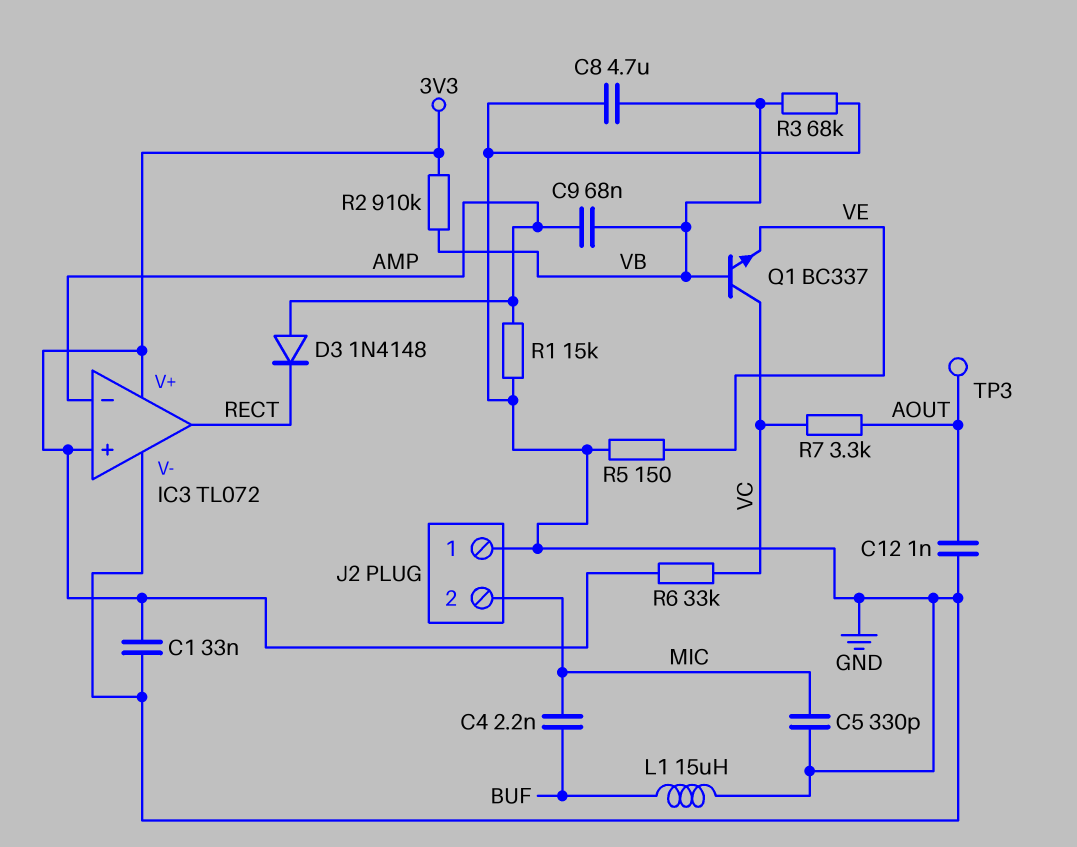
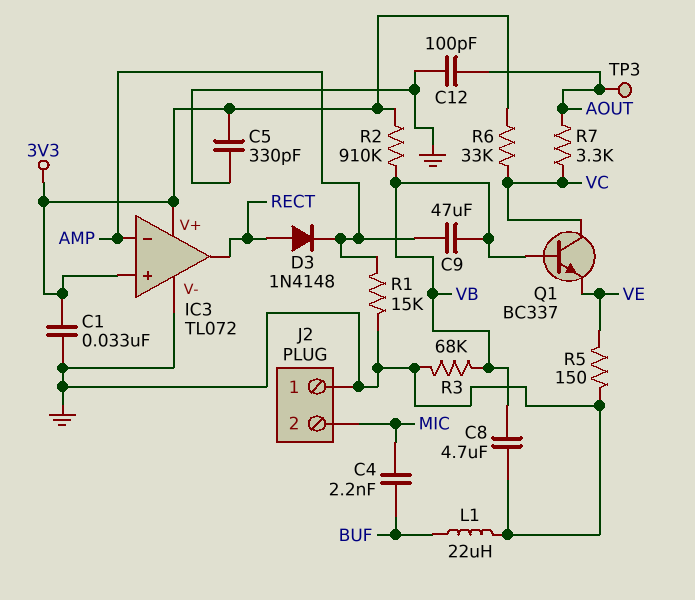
C5: 330pF (GND, MIC) -> 330pF (3V3, GND)
C9: 68nF (AMP, VB) -> 47uF (AMP, VB)
C12: 1nF (AOUT, GND) -> 100pF (AOUT, GND)
D3: diode 1N4148 (A AMP, K RECT) -> diode 1N4148 (A RECT, K AMP)
L1: 15uH (BUF, GND) -> 22uH (BUF, GND)

